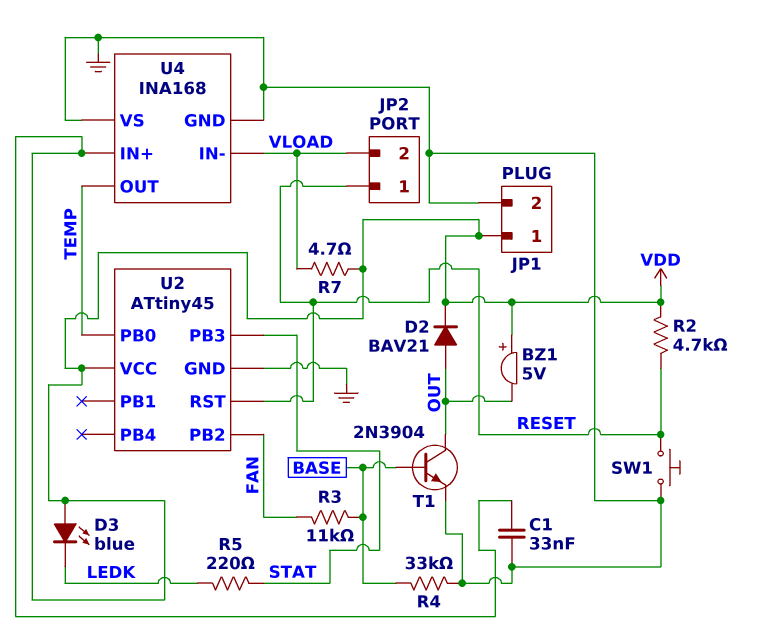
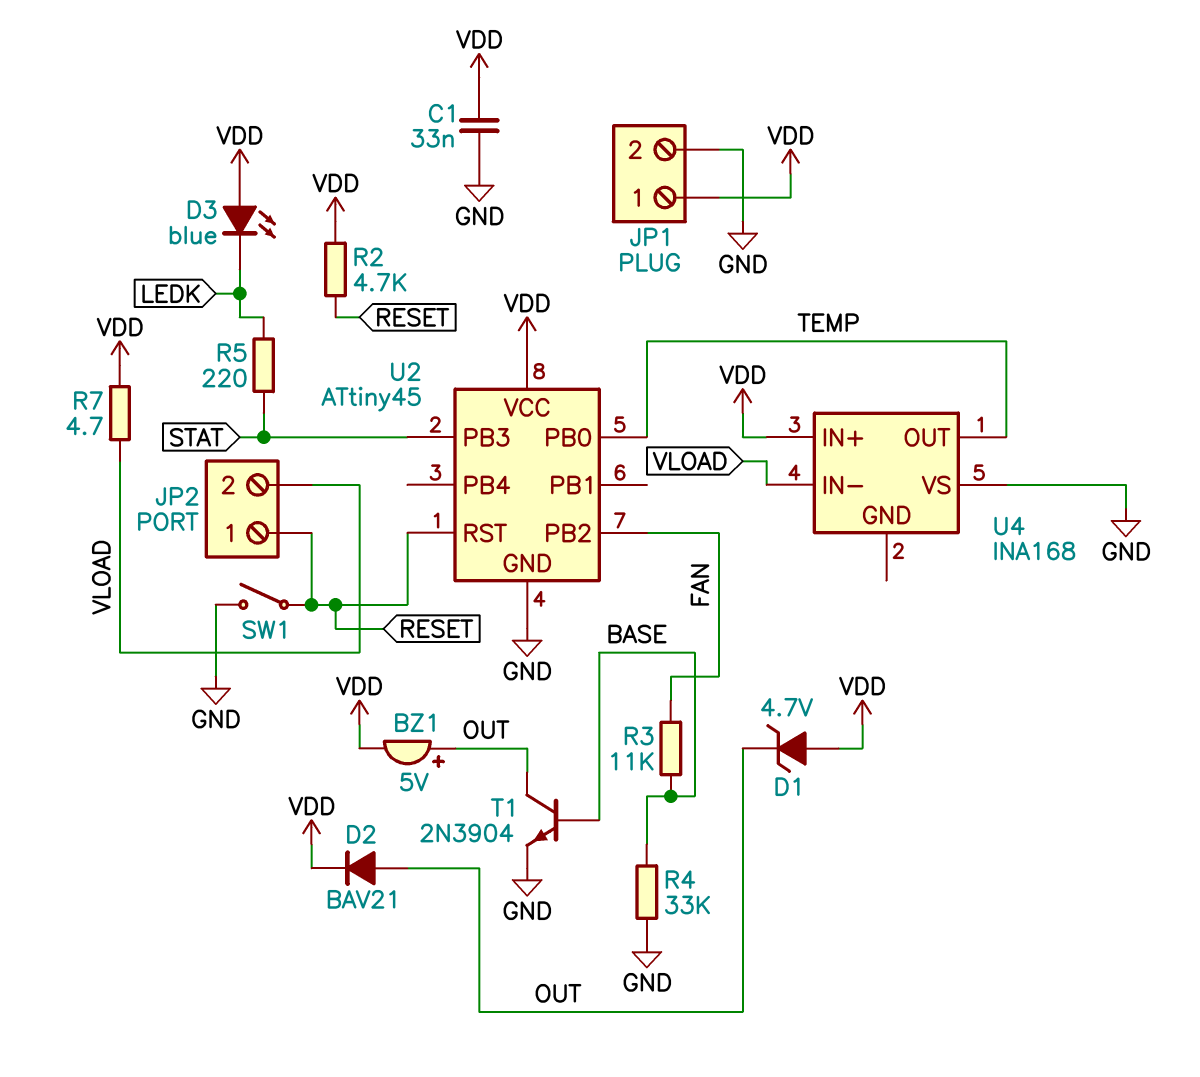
BZ1: buzzer 5V (plus VDD, minus OUT) -> buzzer 5V (plus OUT, minus VDD)
D1: none -> zener 4.7V (A VDD, K OUT)
SW1: button (GND, RESET) -> switch (GND, RESET)
U4 pin GND: GND -> none

